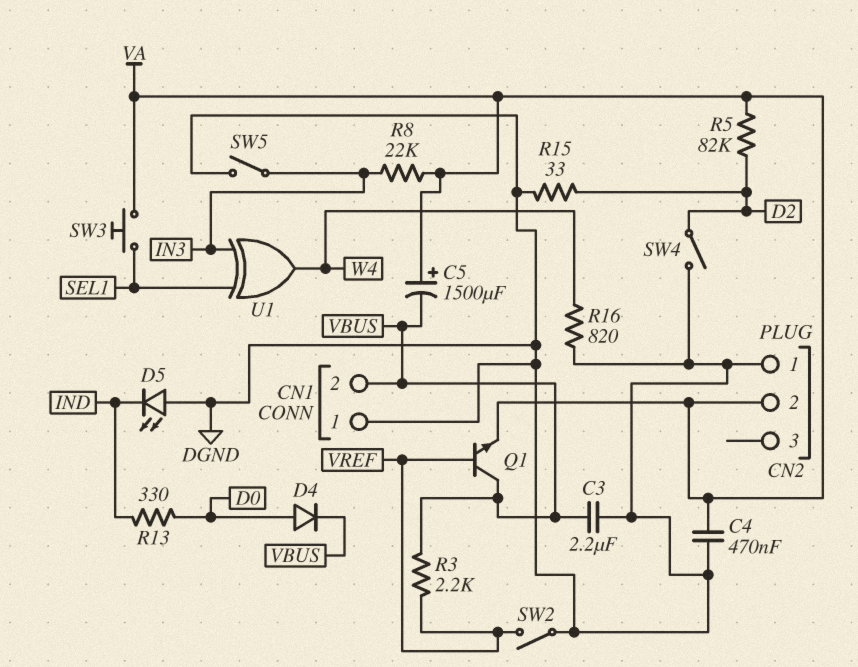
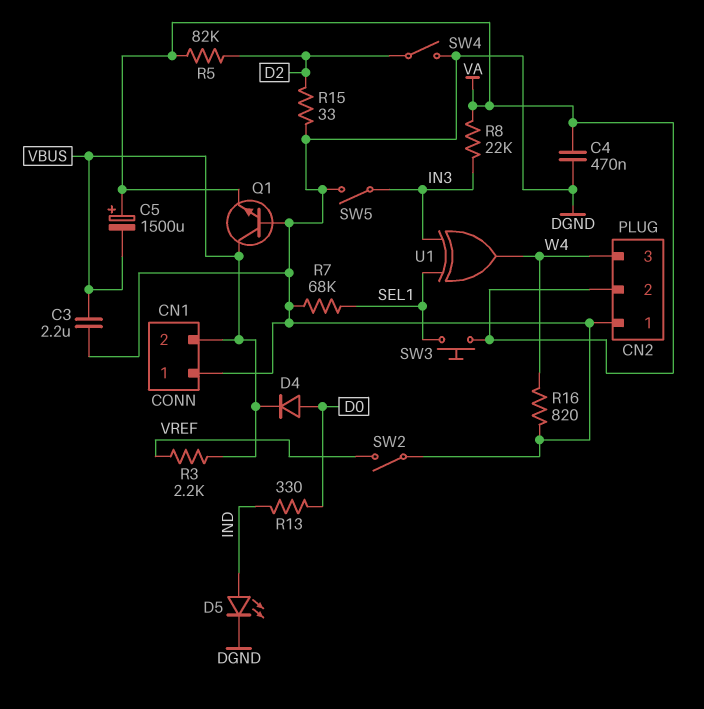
CN2 pin 3: none -> W4
D5: LED (A DGND, K IND) -> LED (A IND, K DGND)
Q1: NPN (B VREF, C VBUS, E VA) -> NPN (B DGND, C VBUS, E VA)
R7: none -> 68k (DGND, SEL1)

